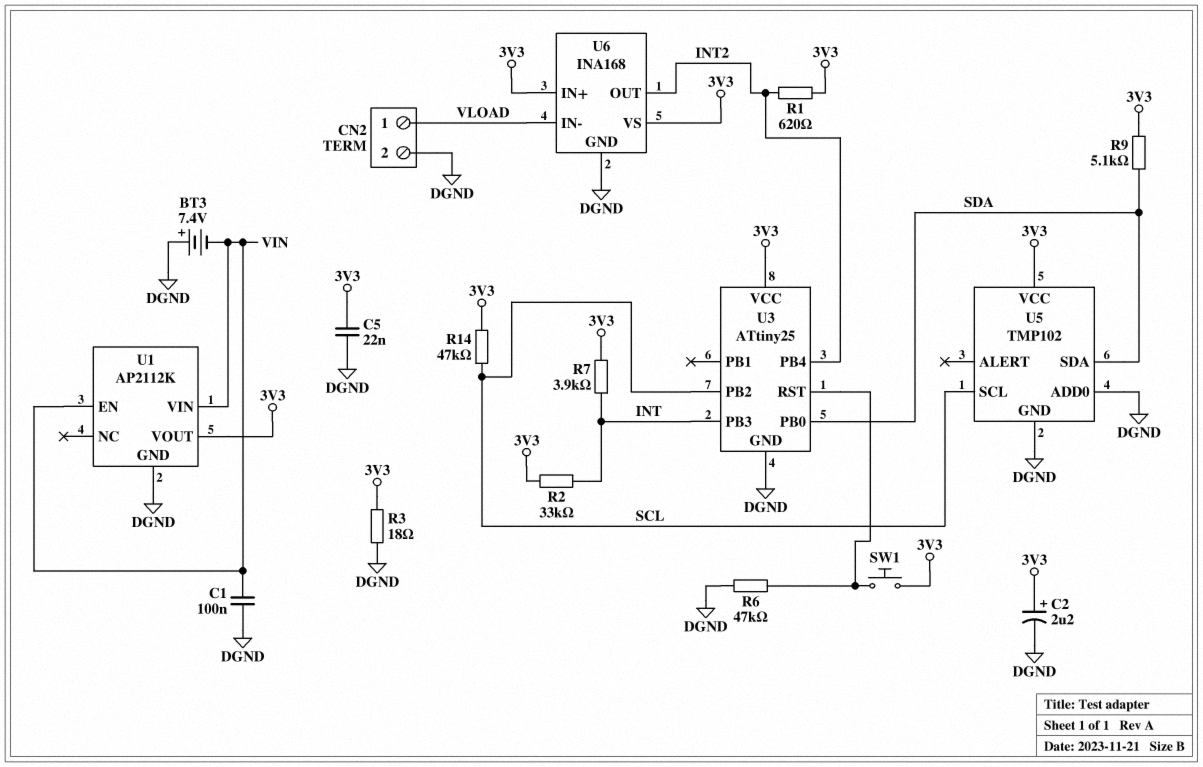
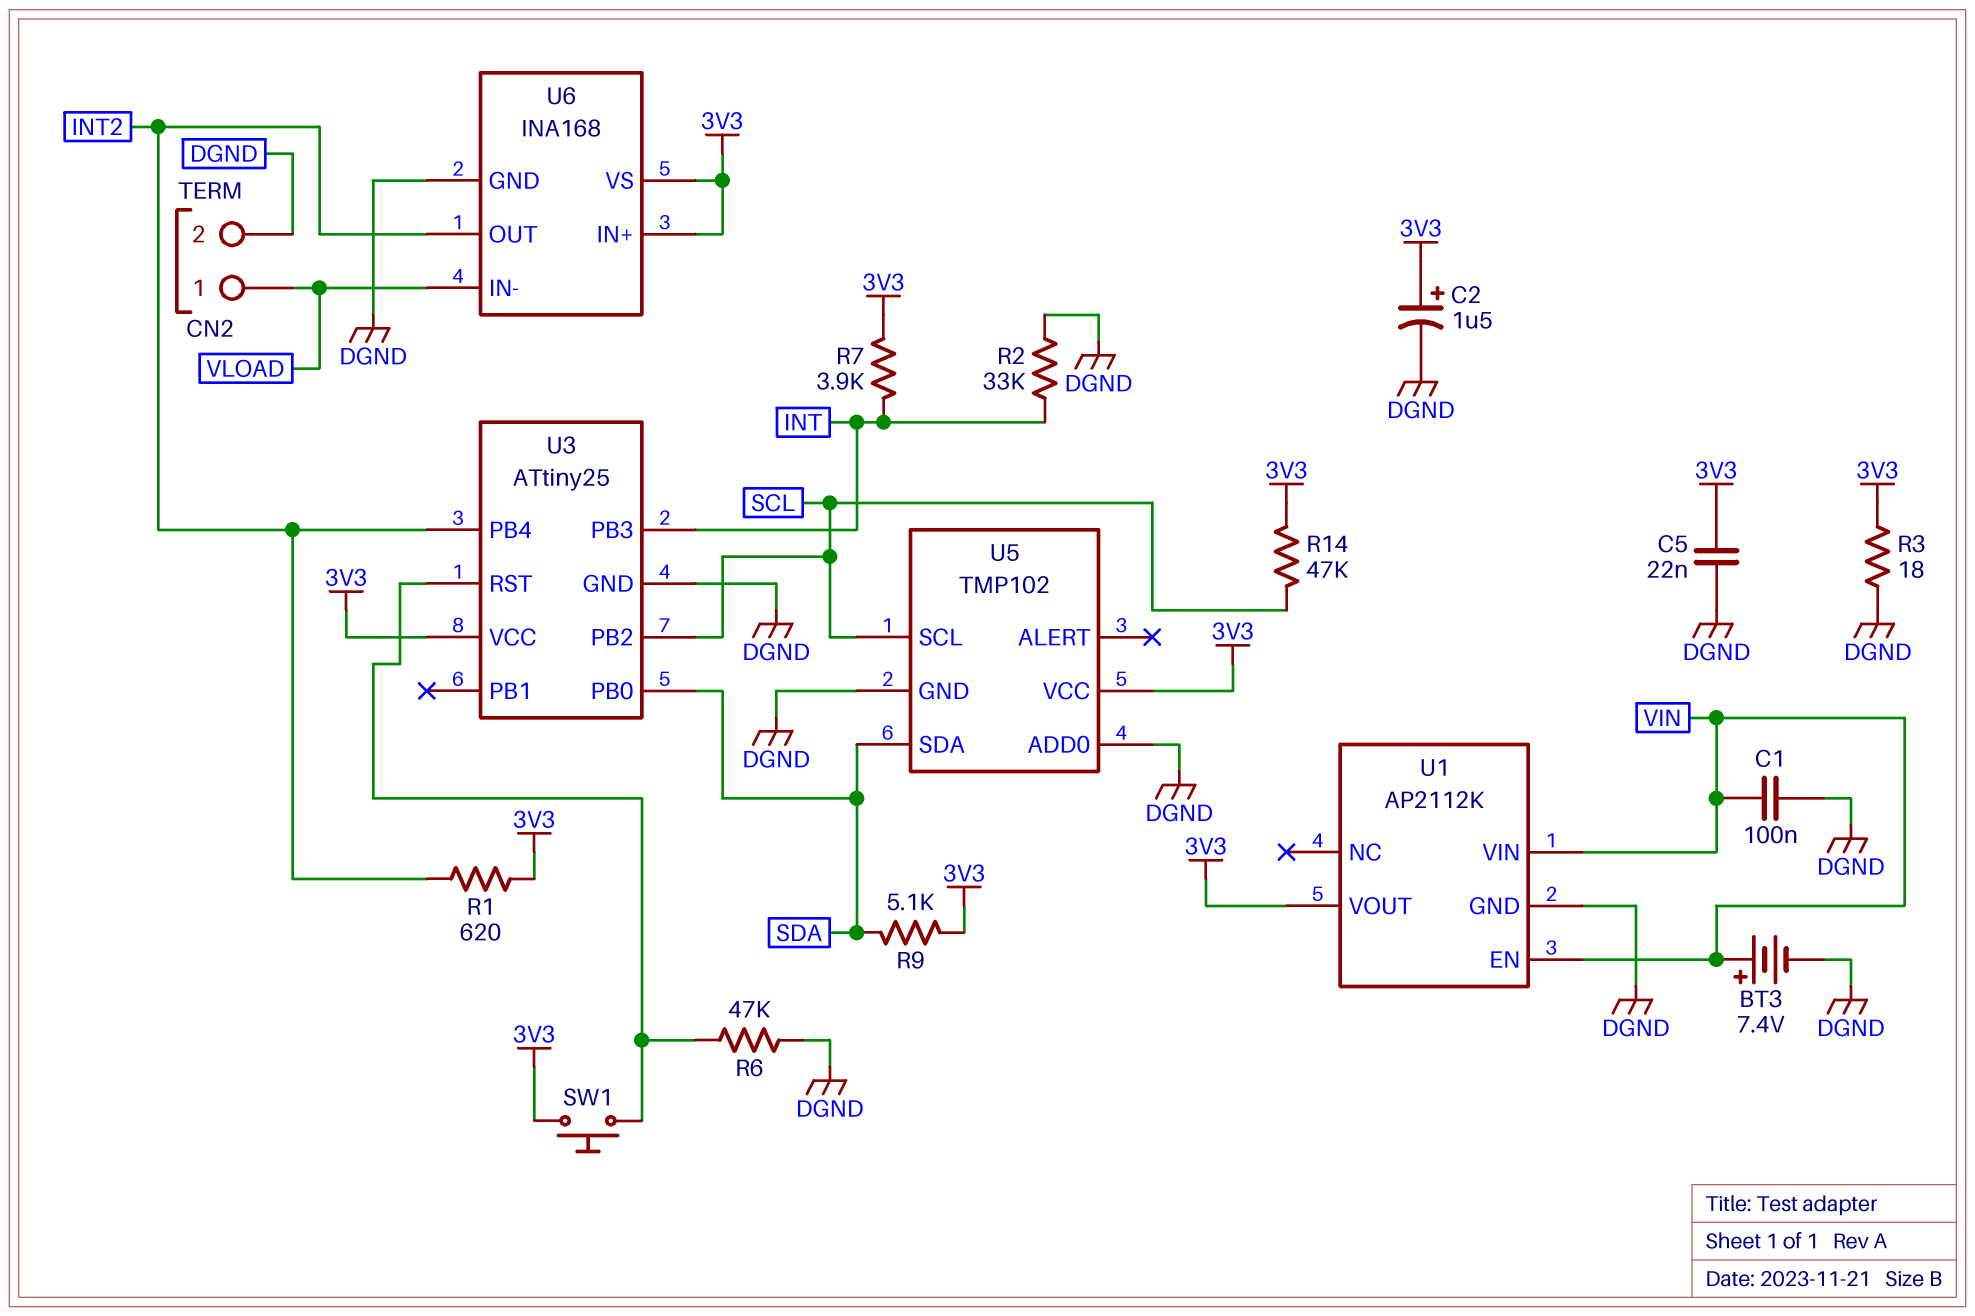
BT3: 7.4V (plus DGND, minus VIN) -> 7.4V (plus VIN, minus DGND)
C2: 2.2uF (plus 3V3, minus DGND) -> 1.5uF (plus 3V3, minus DGND)
R2: 33k (3V3, INT) -> 33k (DGND, INT)

